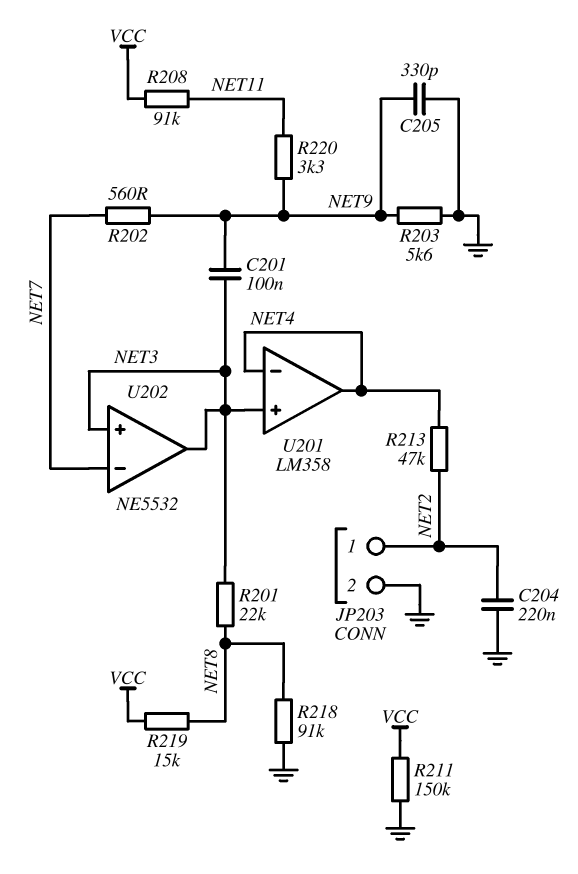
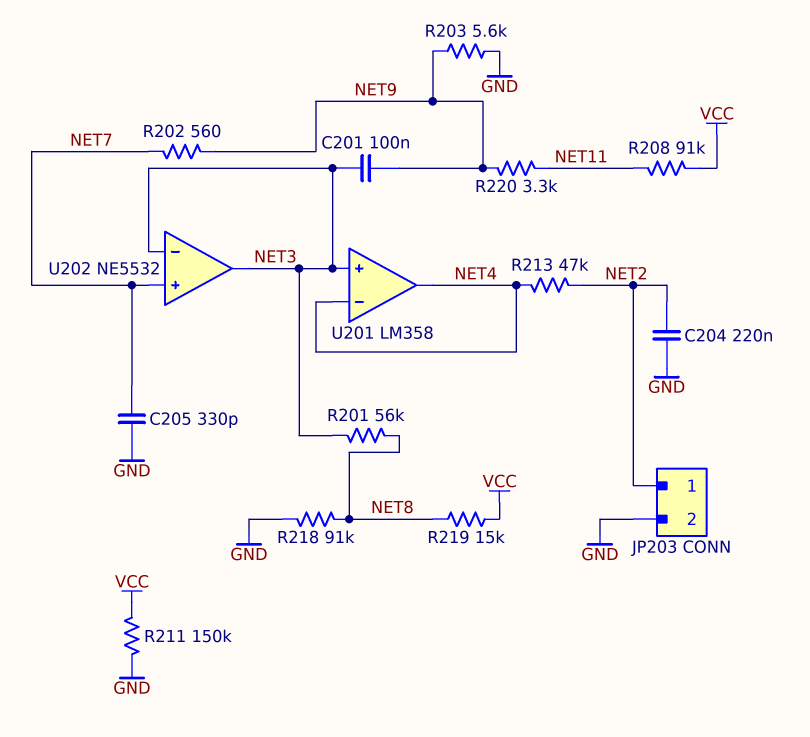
C205: 330pF (GND, NET9) -> 330pF (GND, NET7)
R201: 22k (NET3, NET8) -> 56k (NET3, NET8)
U202 pin in+: NET3 -> NET7
U202 pin in-: NET7 -> NET3

